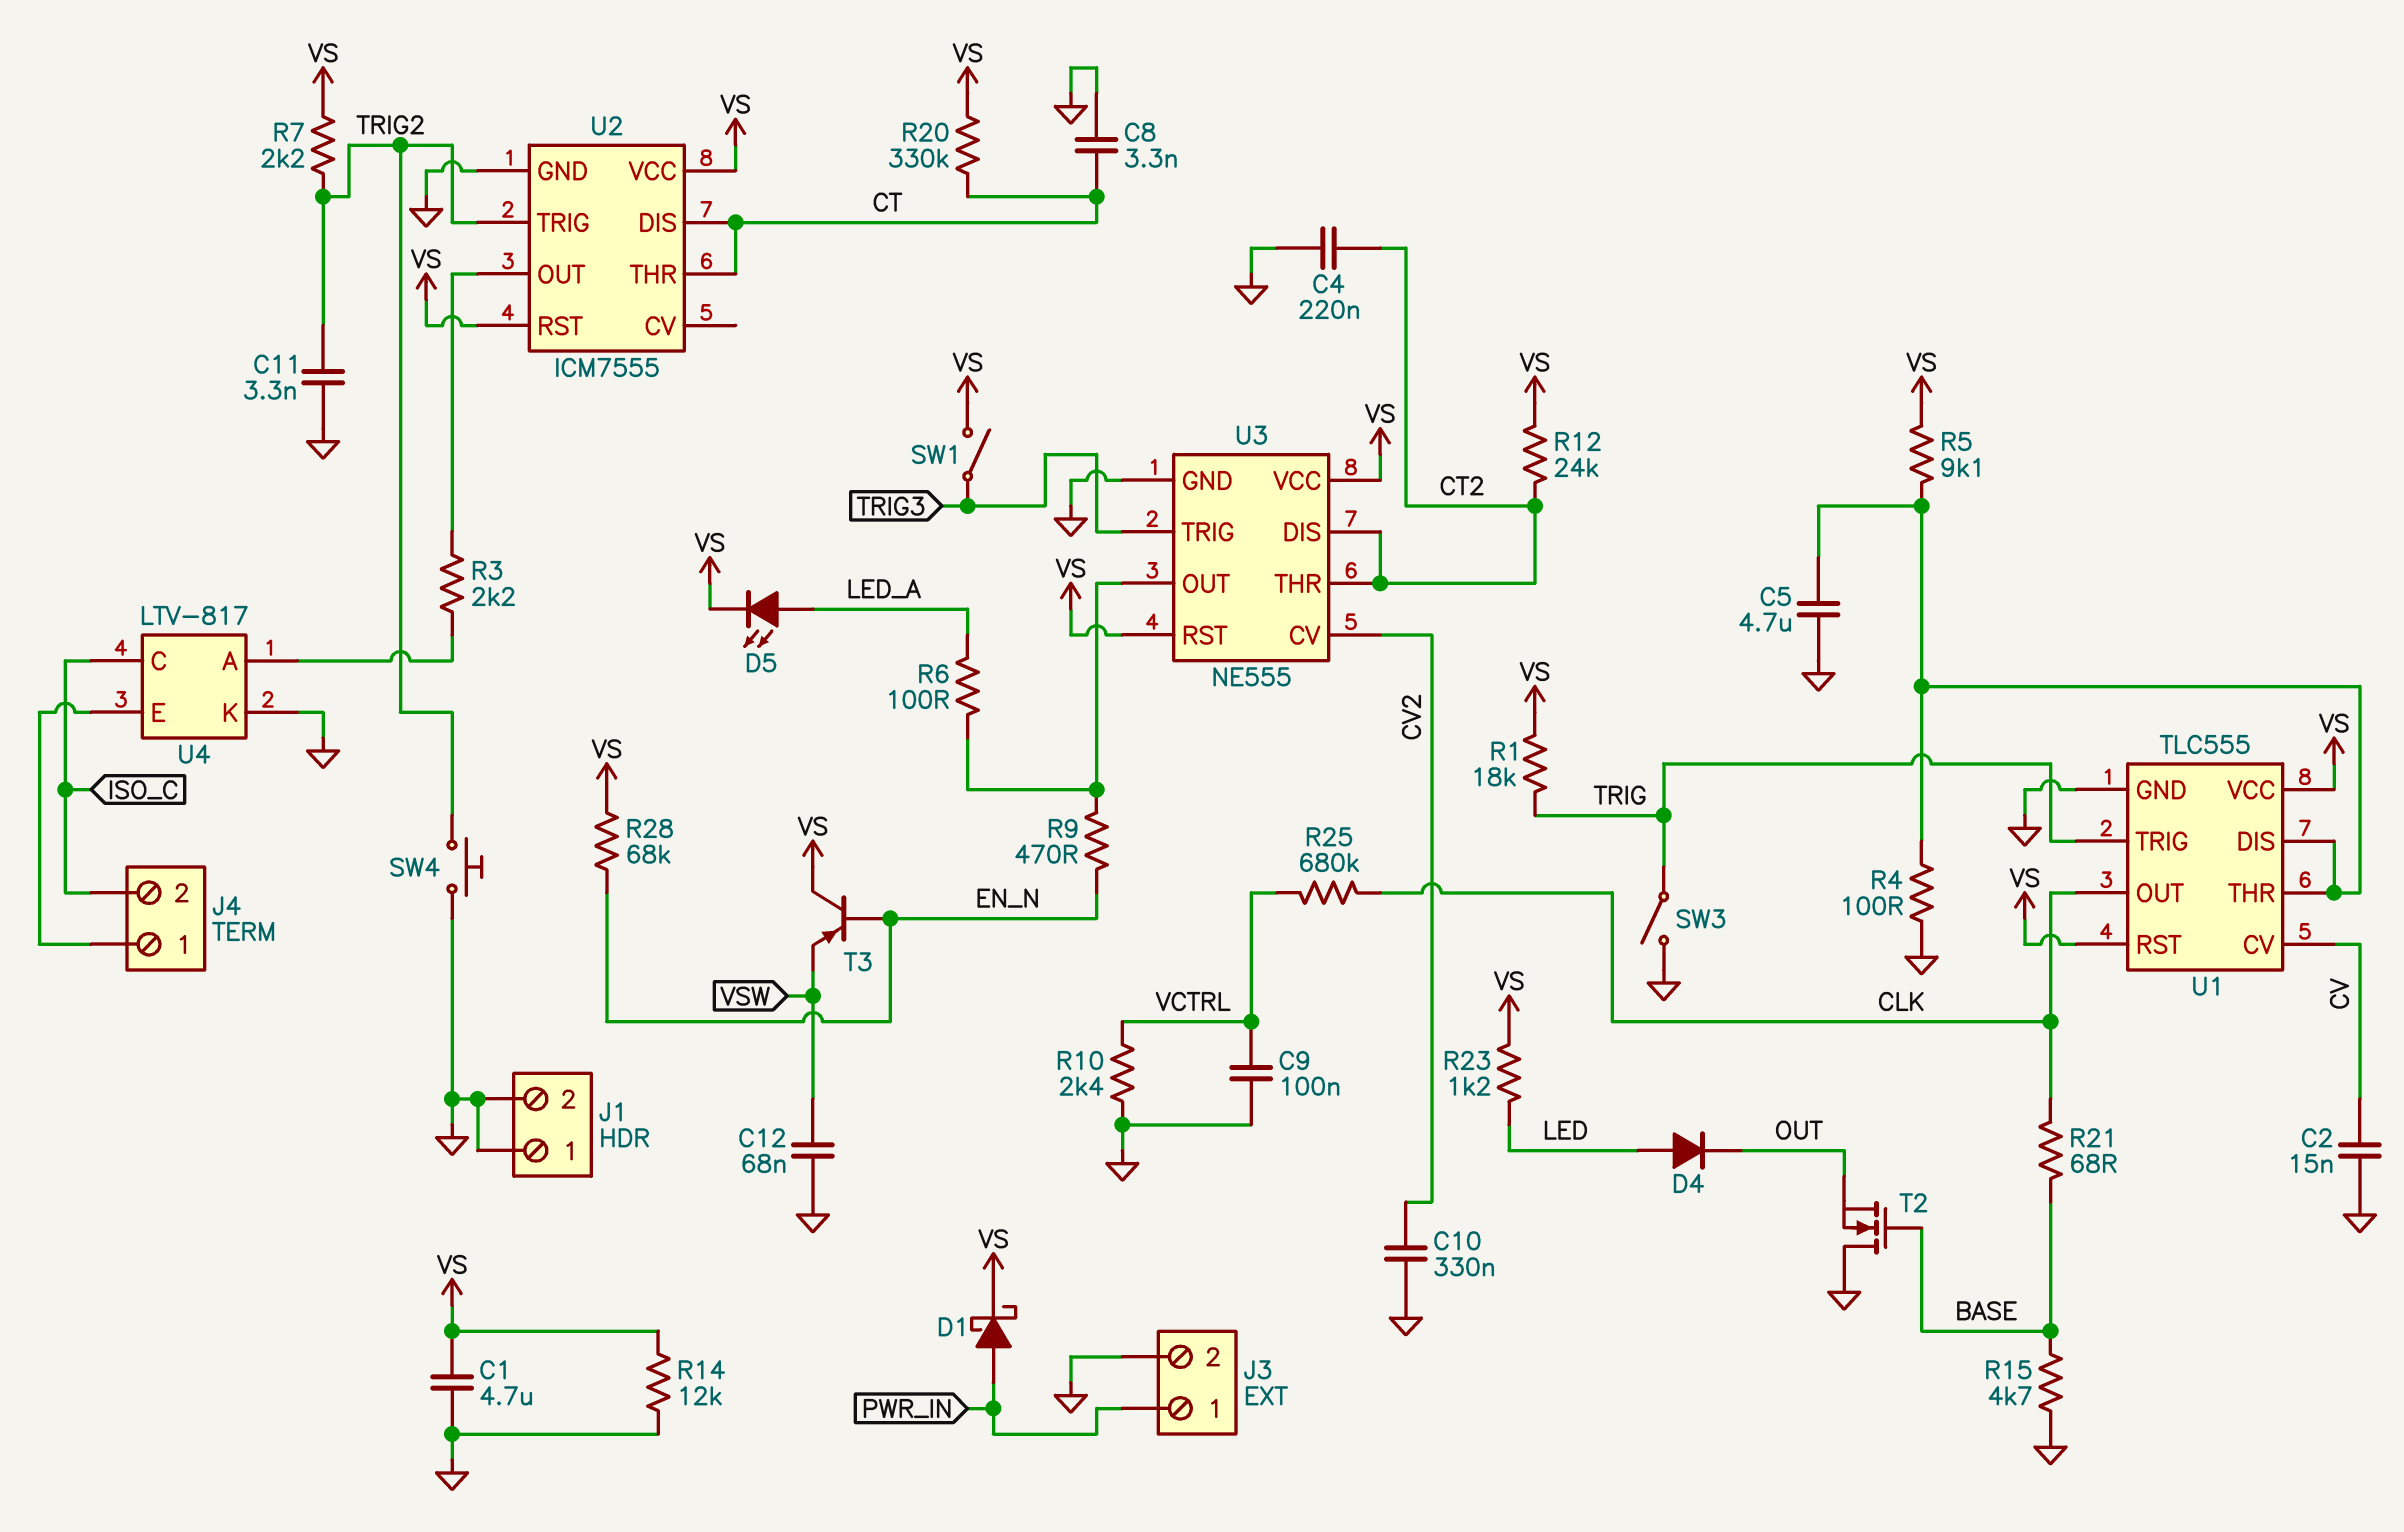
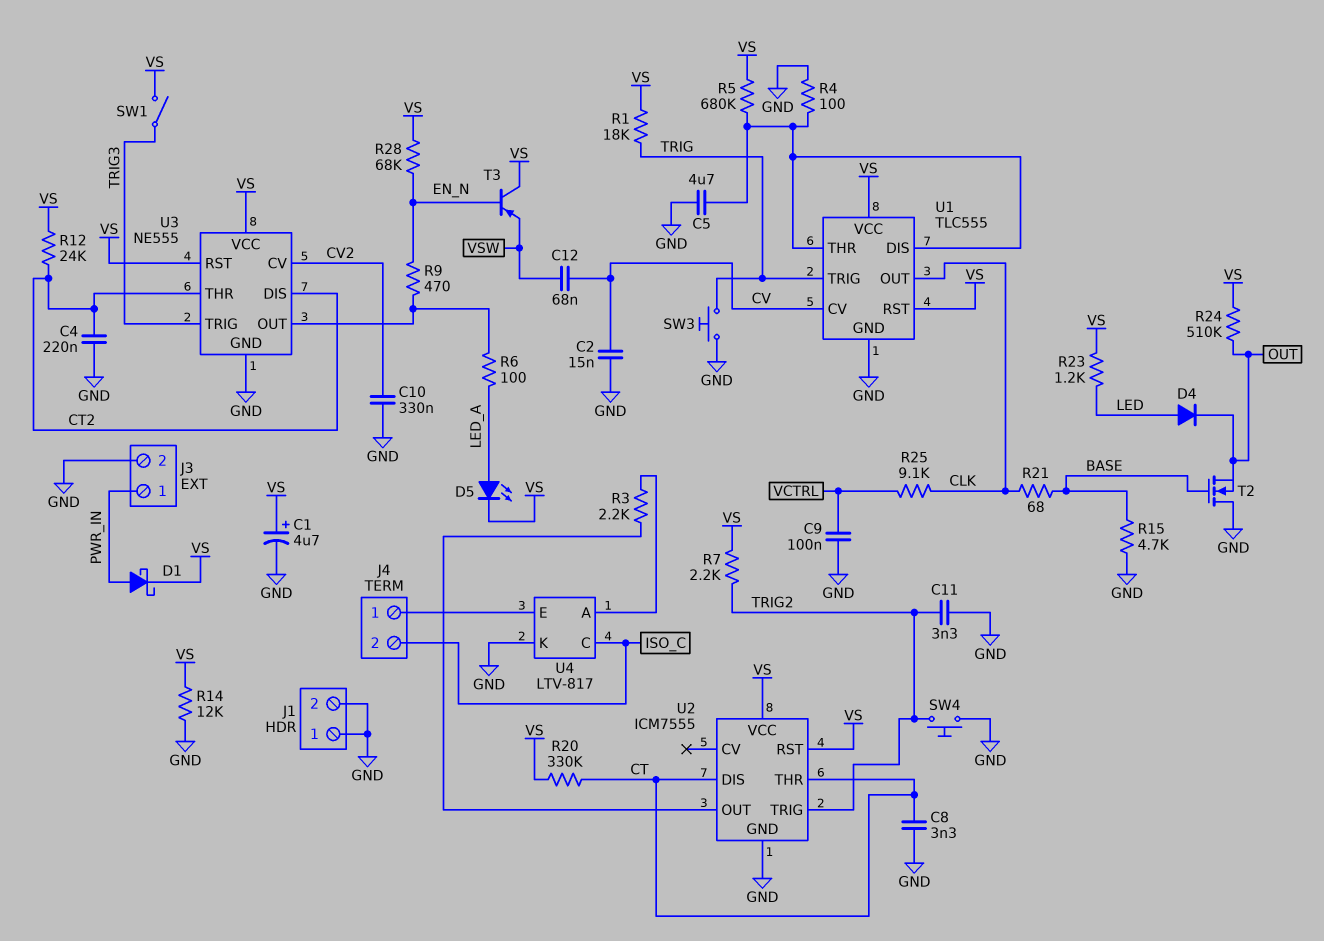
C1: 4.7uF (GND, VS) -> 4.7uF (plus VS, minus GND)
C12: 68nF (GND, VSW) -> 68nF (CV, VSW)
R5: 9.1k (U1/DIS, VS) -> 680k (U1/DIS, VS)
R10: 2.4k (GND, VCTRL) -> none
R24: none -> 510k (OUT, VS)
R25: 680k (CLK, VCTRL) -> 9.1k (CLK, VCTRL)
SW3: switch (GND, TRIG) -> button (GND, TRIG)

